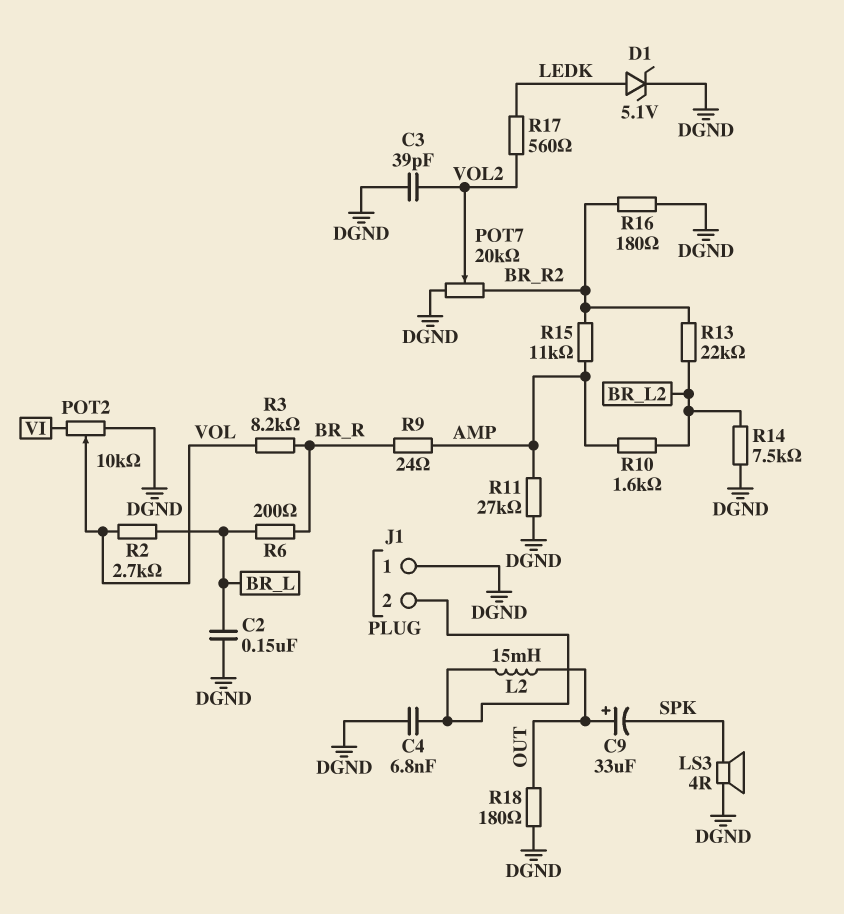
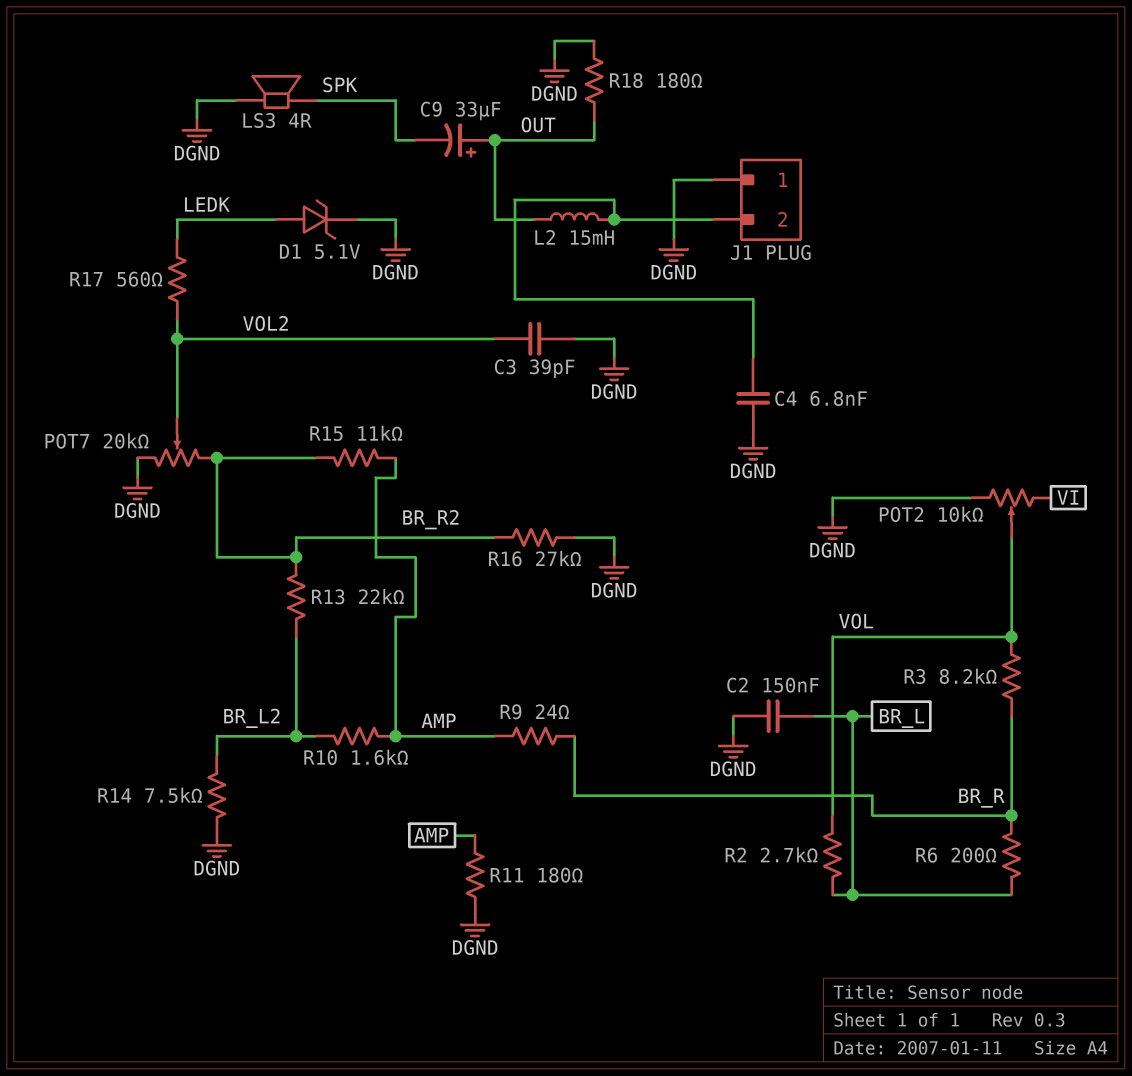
R11: 27k (AMP, DGND) -> 180 (AMP, DGND)
R16: 180 (BR_R2, DGND) -> 27k (BR_R2, DGND)

